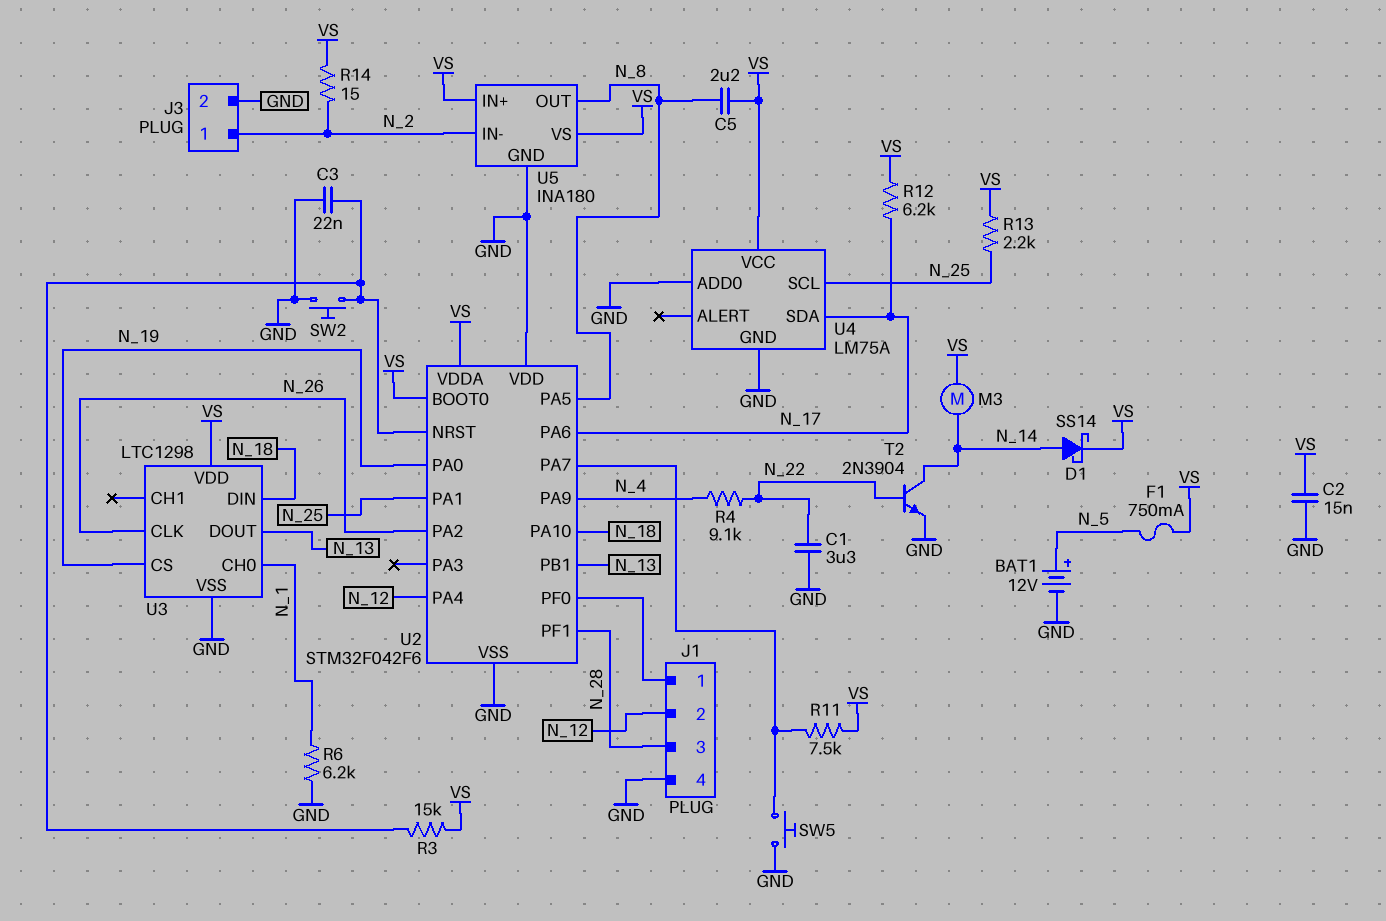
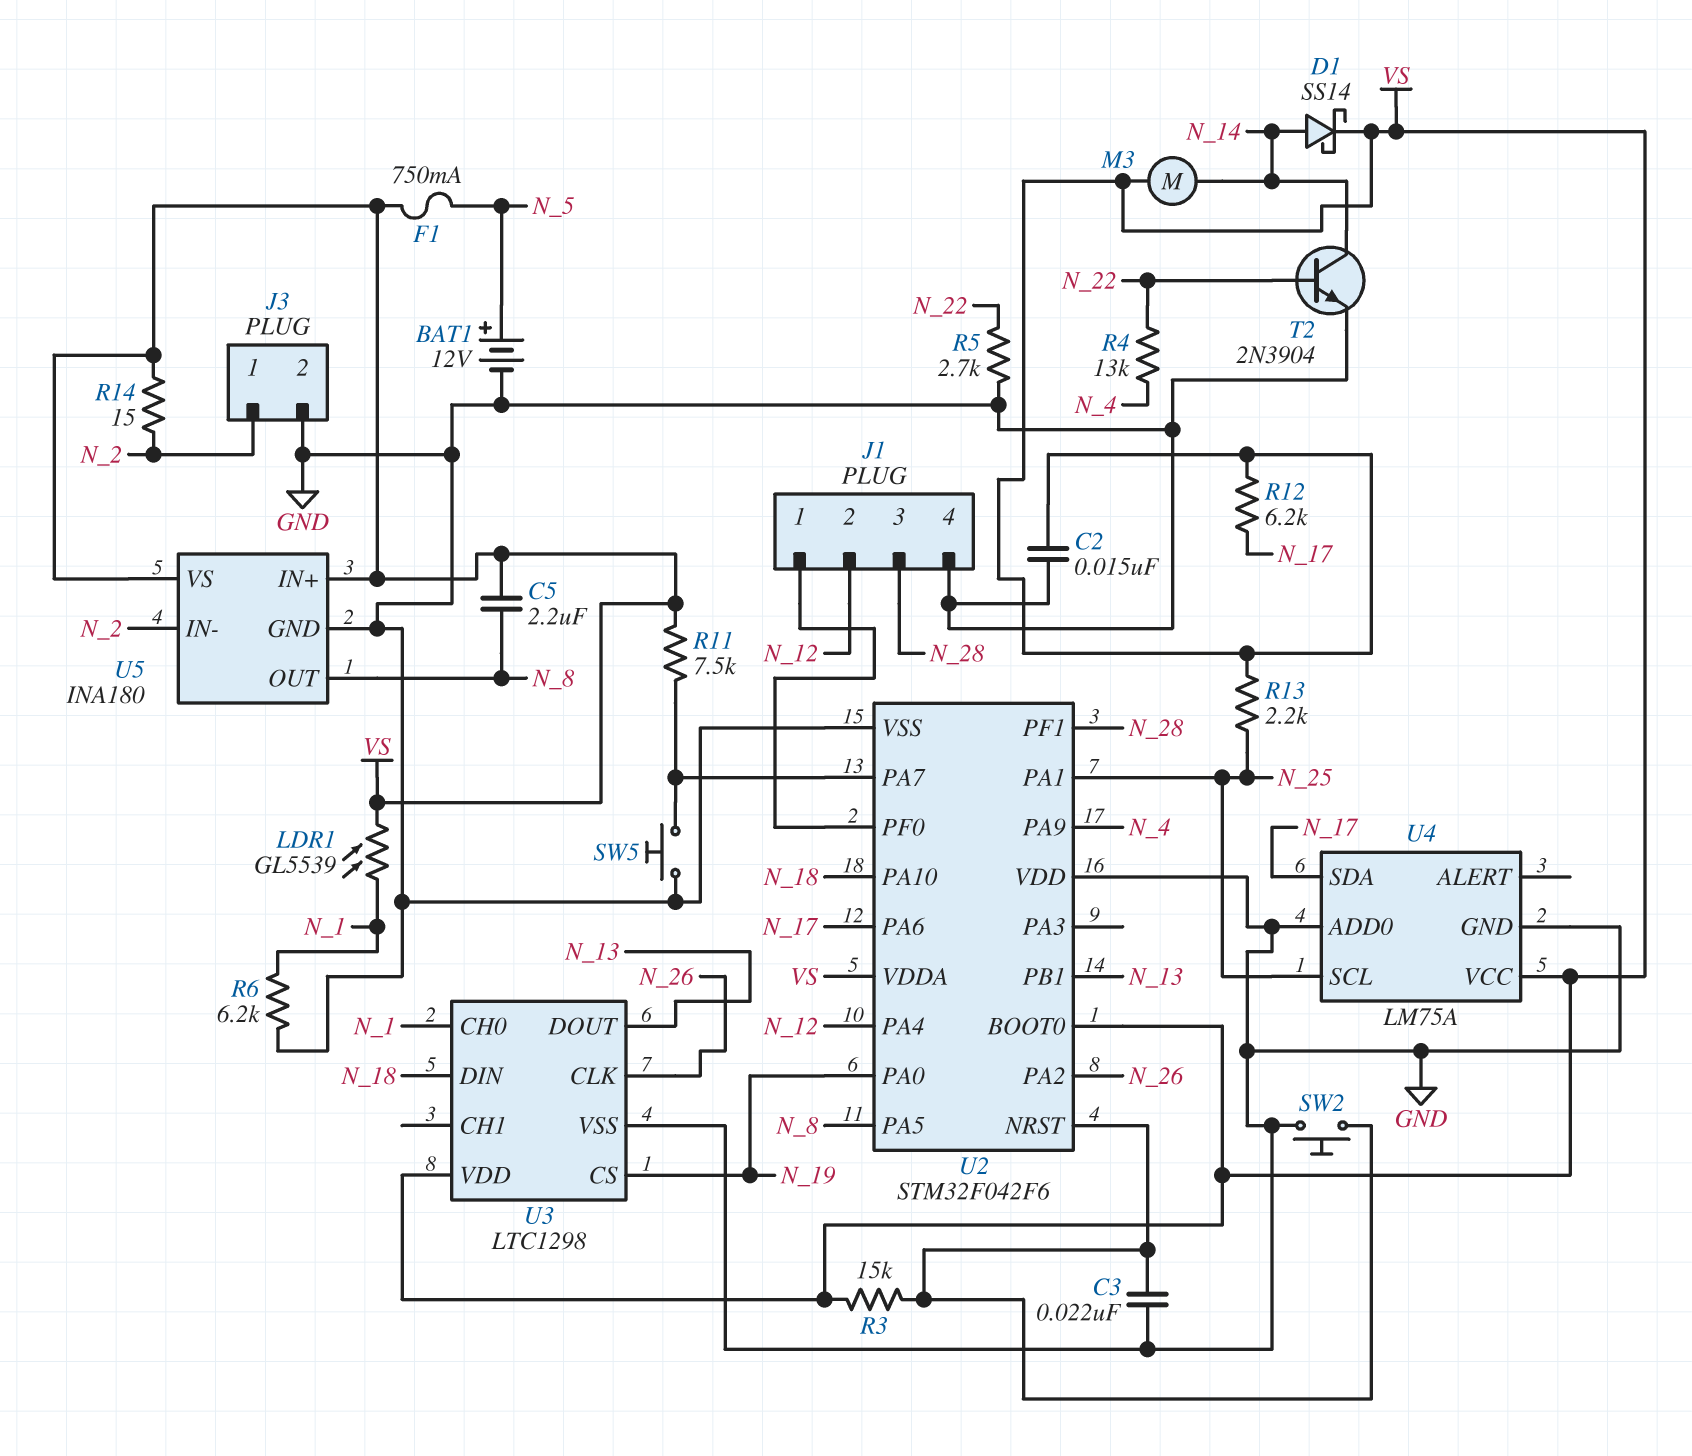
C1: 3.3uF (GND, N_22) -> none
LDR1: none -> GL5539 (N_1, VS)
R4: 9.1k (N_4, N_22) -> 13k (N_4, N_22)
R5: none -> 2.7k (GND, N_22)

